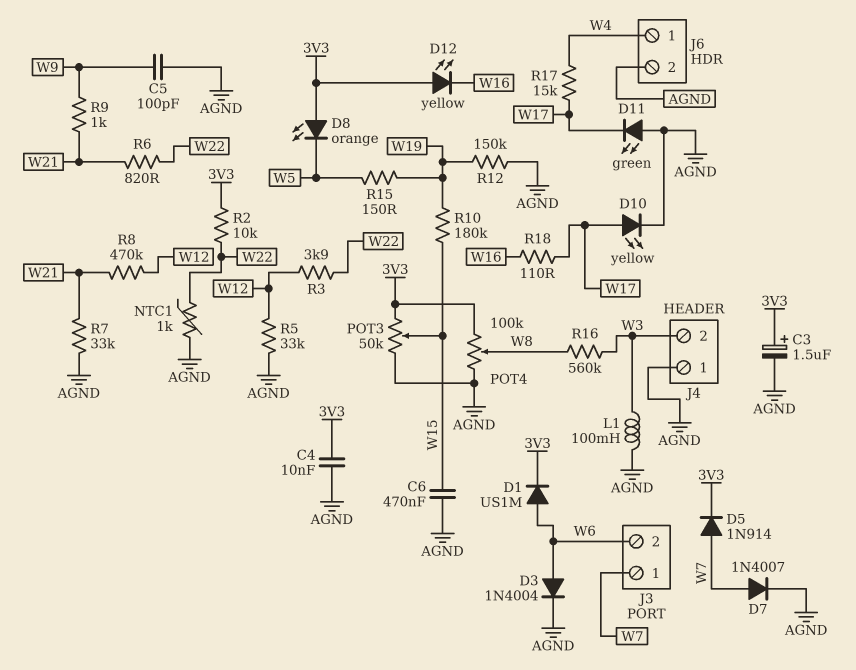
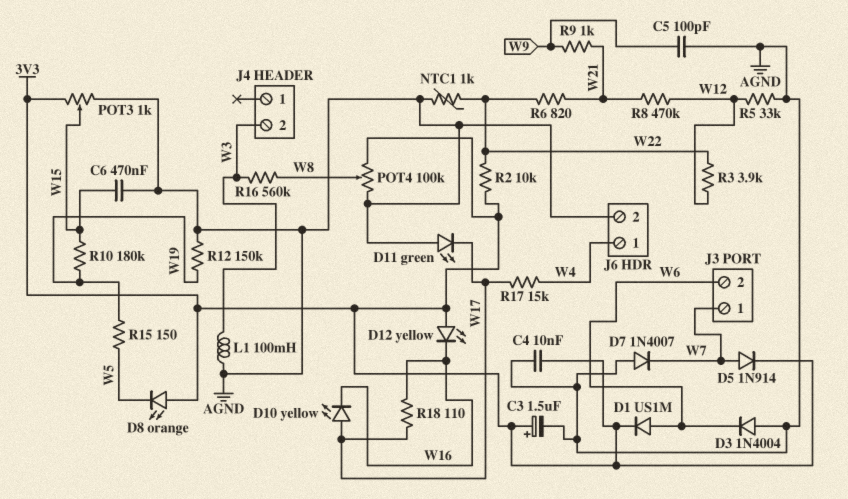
D3: diode 1N4004 (A W6, K AGND) -> diode 1N4004 (A AGND, K W6)
D7: diode 1N4007 (A W7, K AGND) -> diode 1N4007 (A AGND, K W7)
D10: LED yellow (A W17, K AGND) -> LED yellow (A W17, K W16)
J4 pin 1: AGND -> none
POT3: 50k (3V3, AGND, wiper W15) -> 1k (3V3, AGND, wiper W15)
R7: 33k (AGND, W21) -> none

